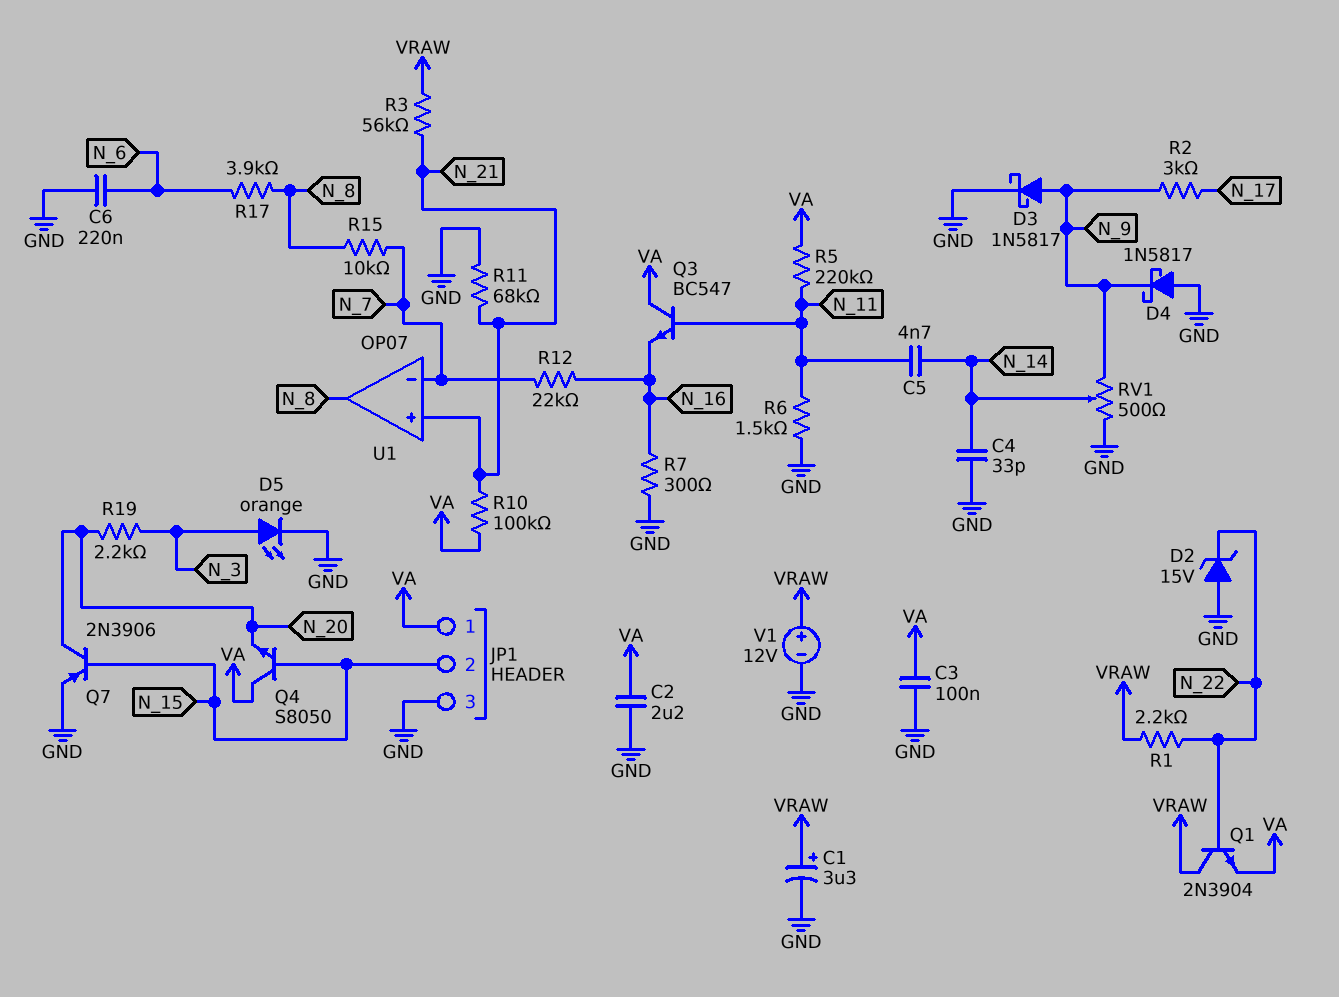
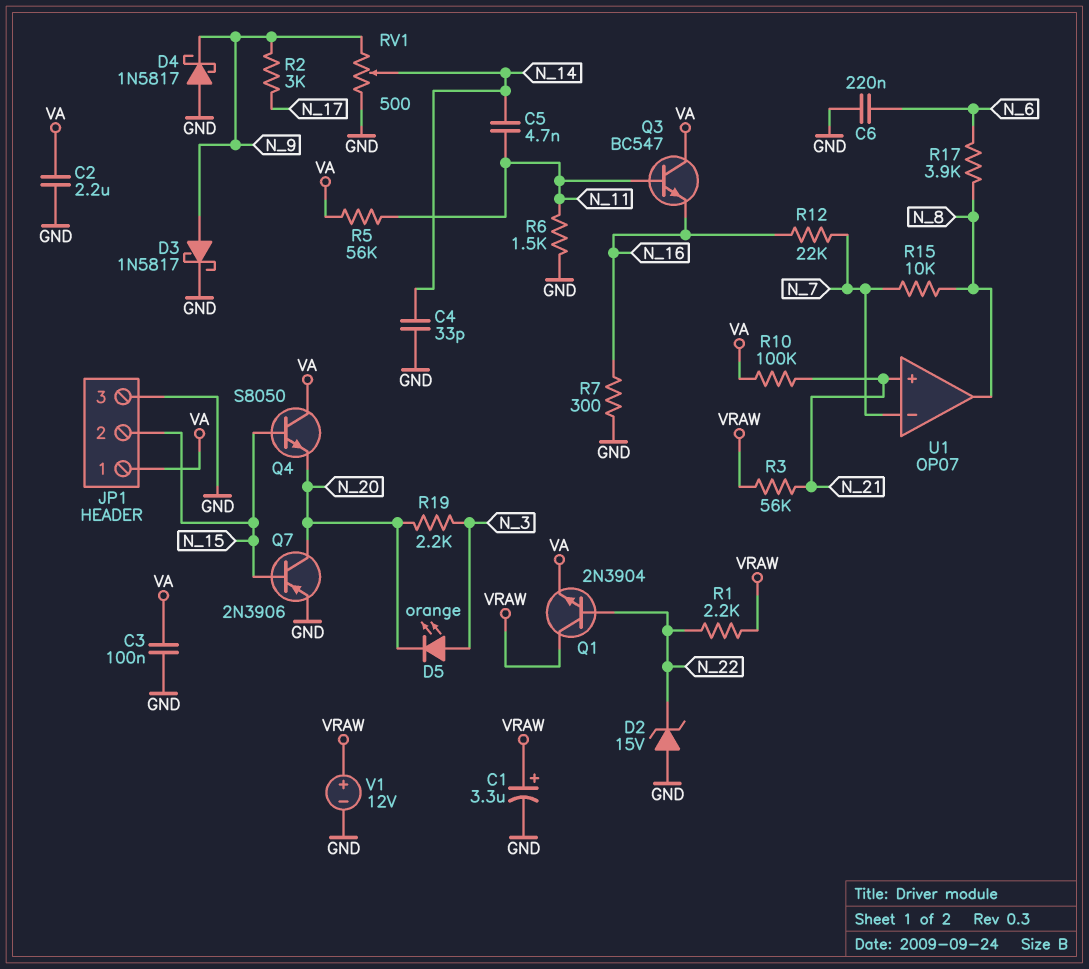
D5: LED orange (A N_3, K GND) -> LED orange (A N_3, K N_20)
R5: 220k (N_11, VA) -> 56k (N_11, VA)
R11: 68k (GND, N_21) -> none

